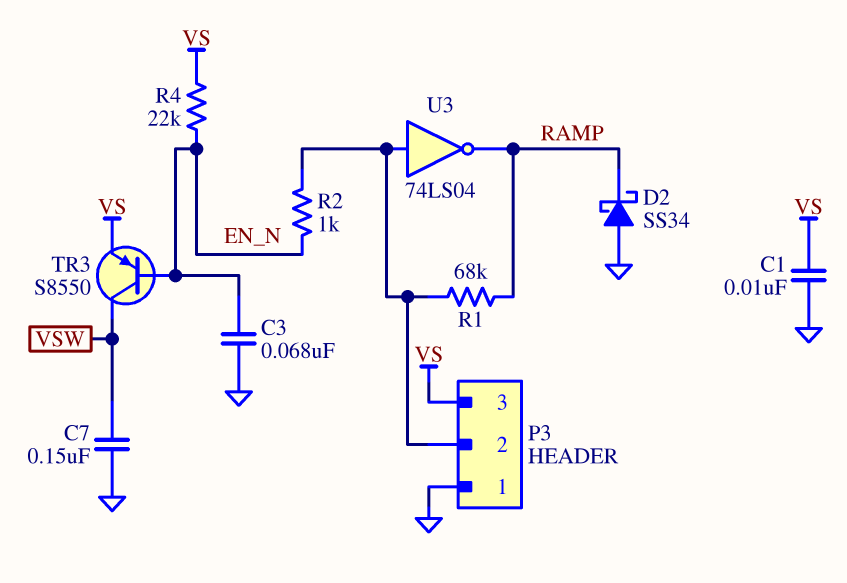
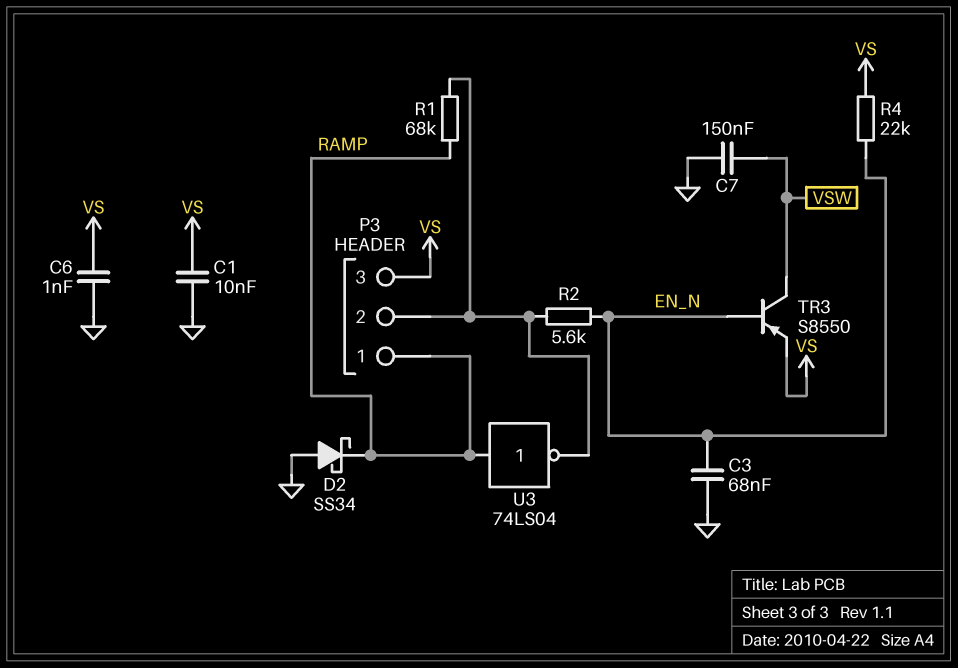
C6: none -> 1nF (GND, VS)
P3 pin 1: GND -> RAMP
R2: 1k (EN_N, P3/2) -> 5.6k (EN_N, P3/2)
U3: NOT 74LS04 (in P3/2, out RAMP) -> NOT 74LS04 (in RAMP, out P3/2)

